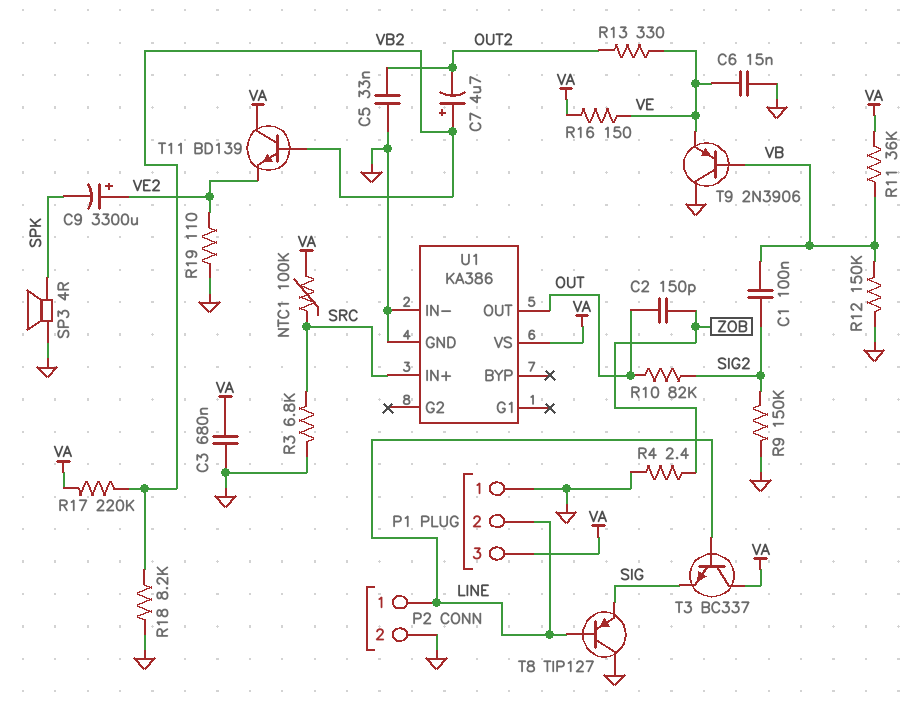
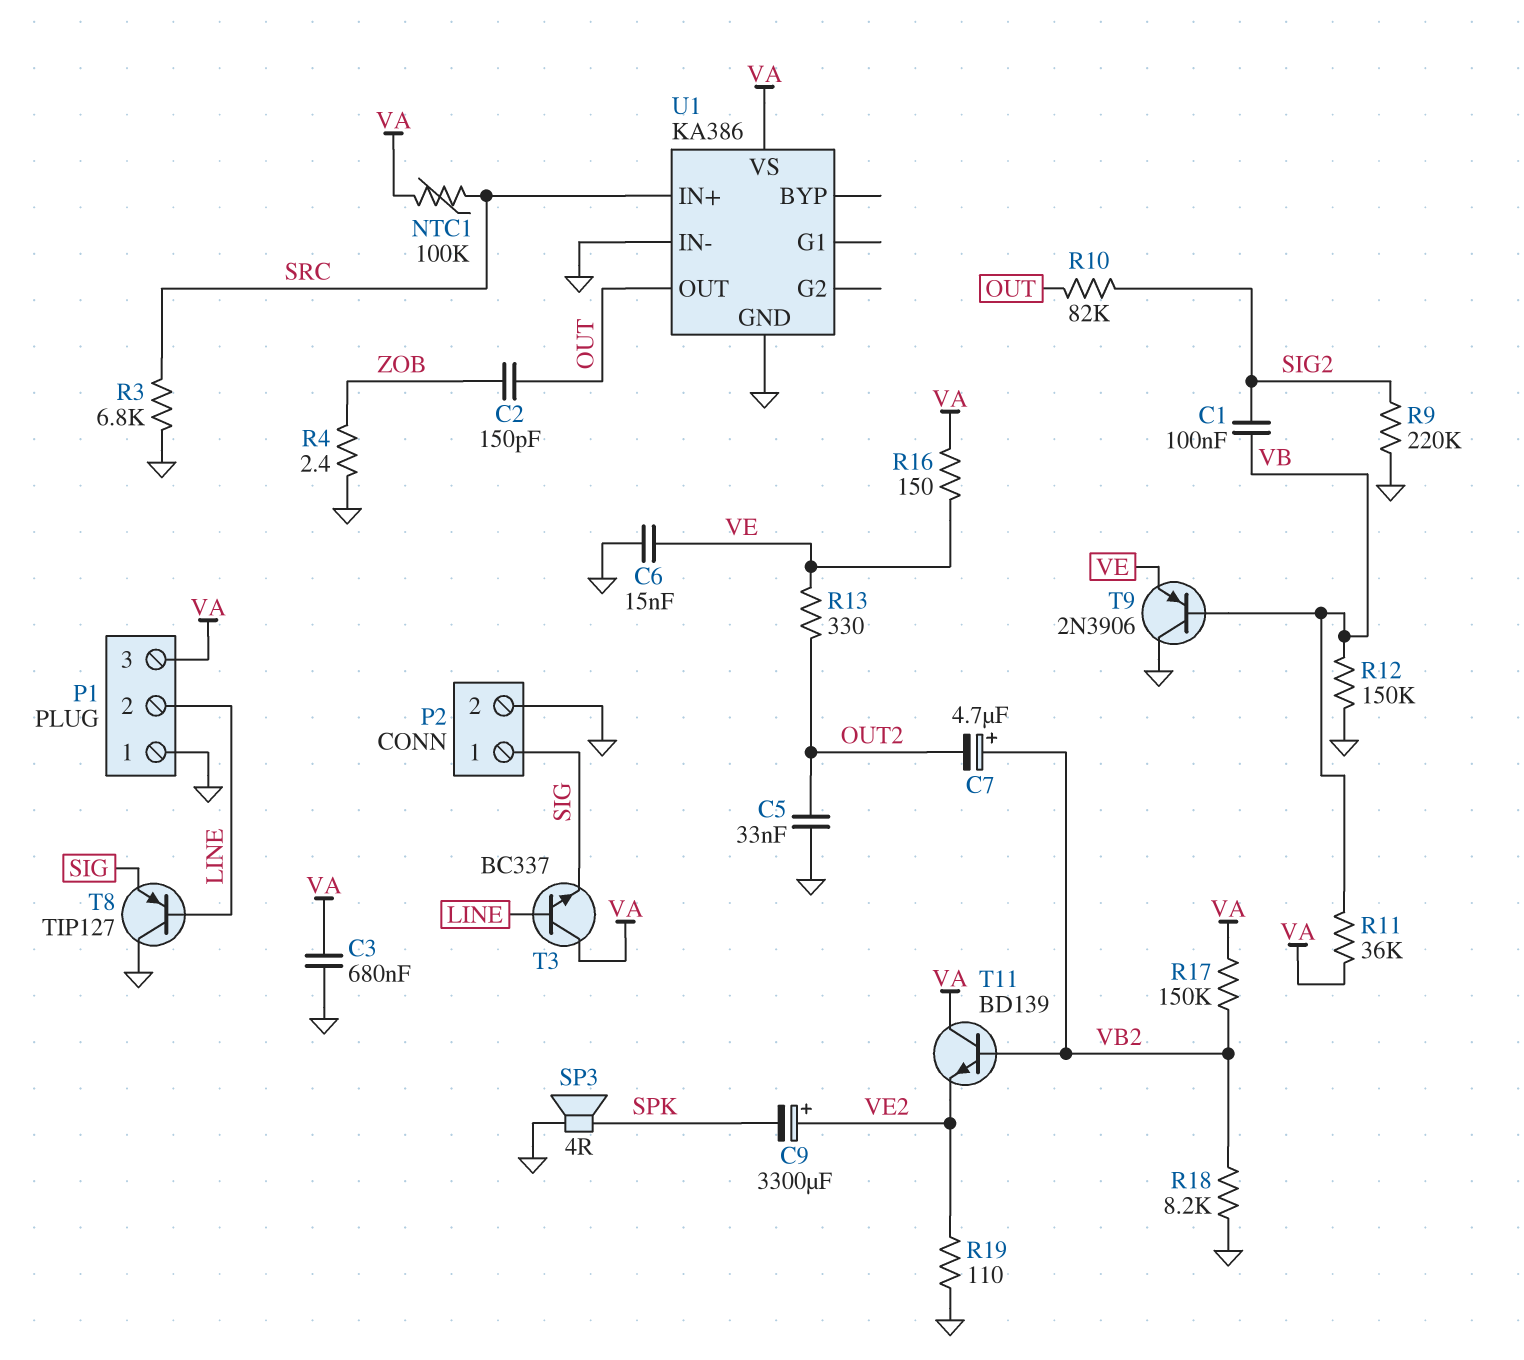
P2 pin 1: LINE -> SIG
R9: 150k (GND, SIG2) -> 220k (GND, SIG2)
R17: 220k (VA, VB2) -> 150k (VA, VB2)

